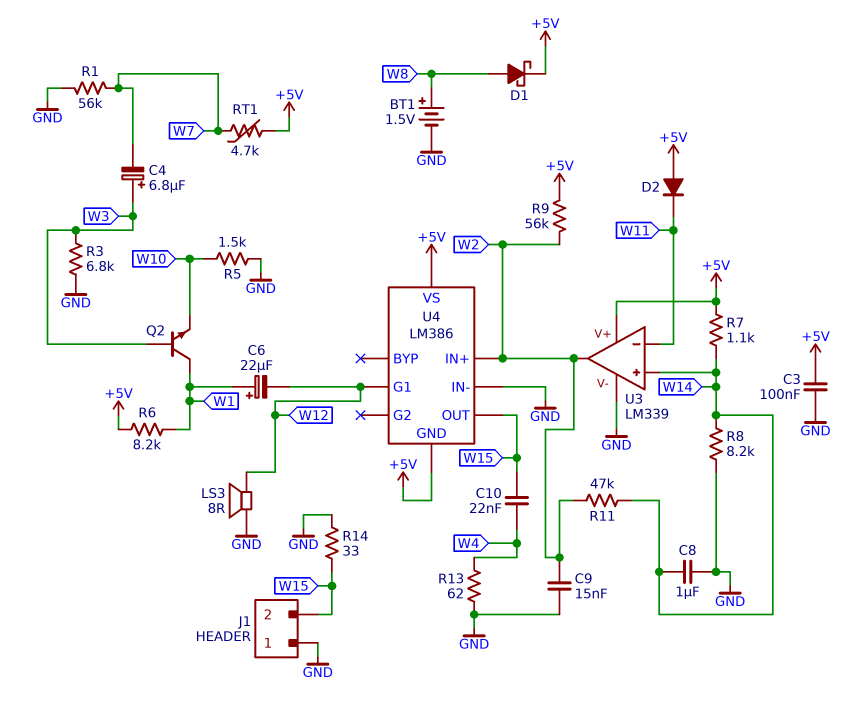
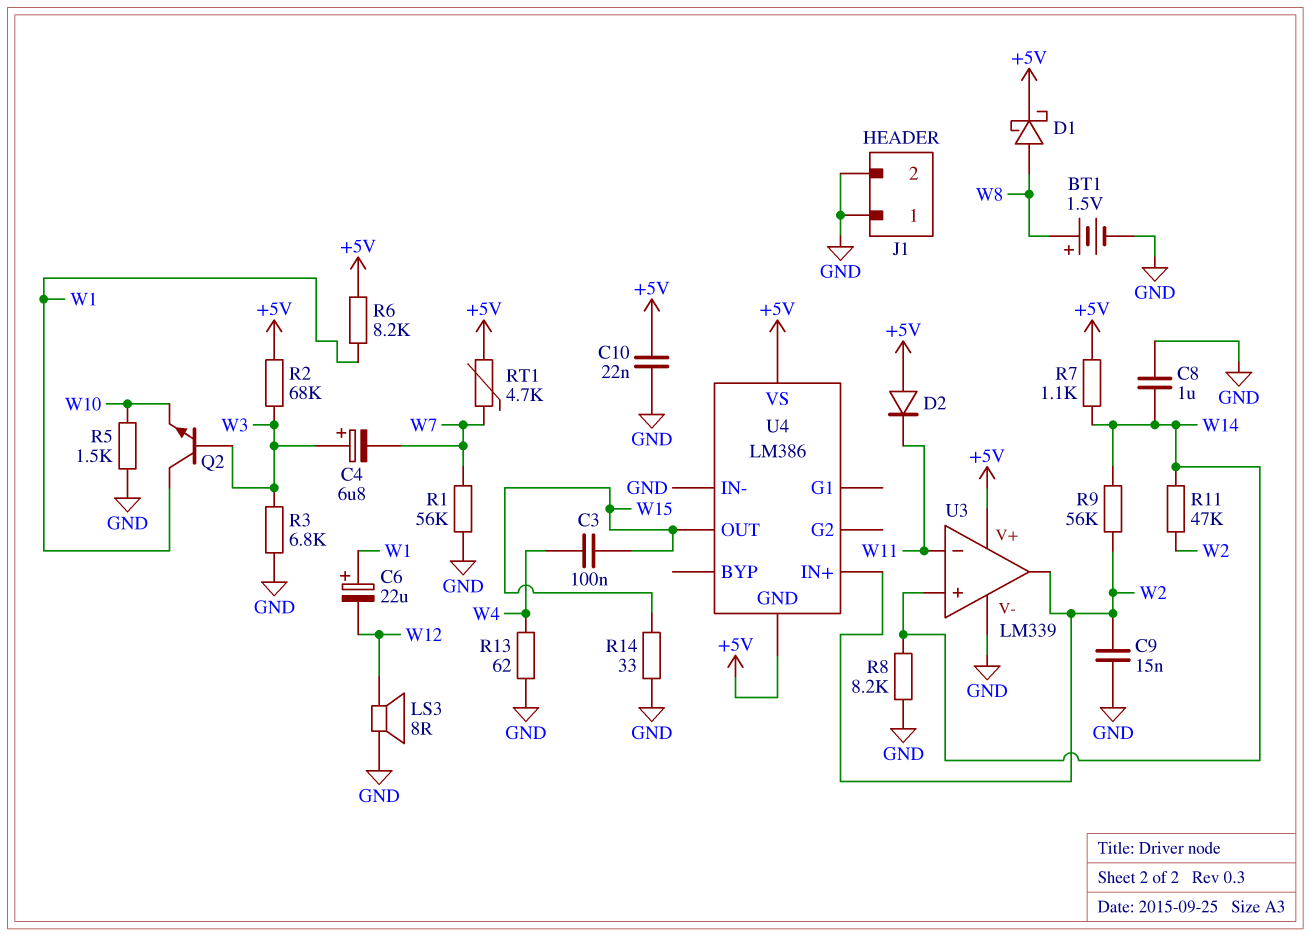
C3: 100nF (+5V, GND) -> 100nF (W4, W15)
C10: 22nF (W4, W15) -> 22nF (+5V, GND)
J1 pin 2: W15 -> GND
R2: none -> 68k (+5V, W3)
R9: 56k (+5V, W2) -> 56k (W2, W14)
U4 pin G1: W12 -> none

